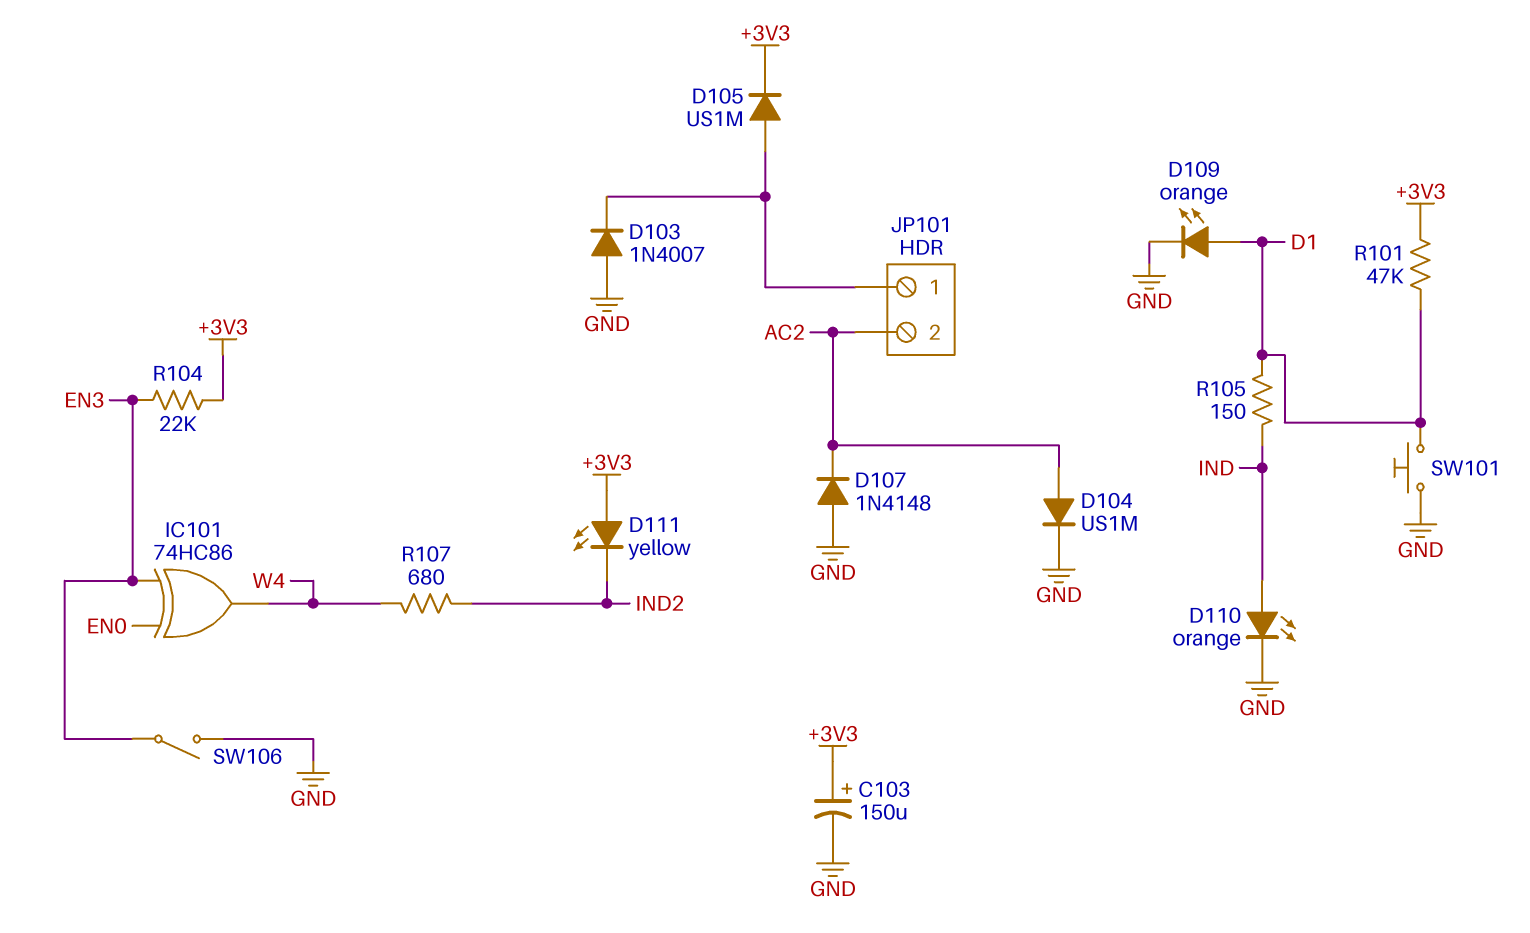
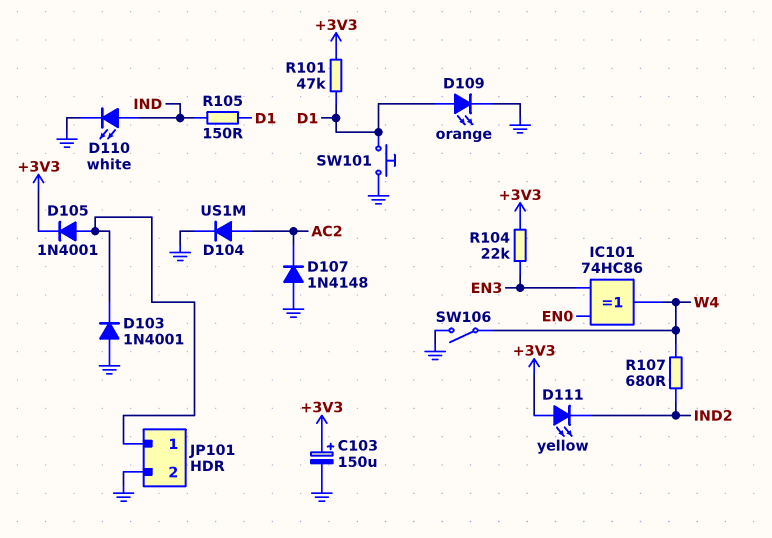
D103: diode 1N4007 (A GND, K JP101/1) -> diode 1N4001 (A GND, K JP101/1)
D105: diode US1M (A JP101/1, K +3V3) -> diode 1N4001 (A JP101/1, K +3V3)
D110: LED orange (A IND, K GND) -> LED white (A IND, K GND)
JP101 pin 2: AC2 -> GND
SW106: switch (EN3, GND) -> switch (GND, W4)

